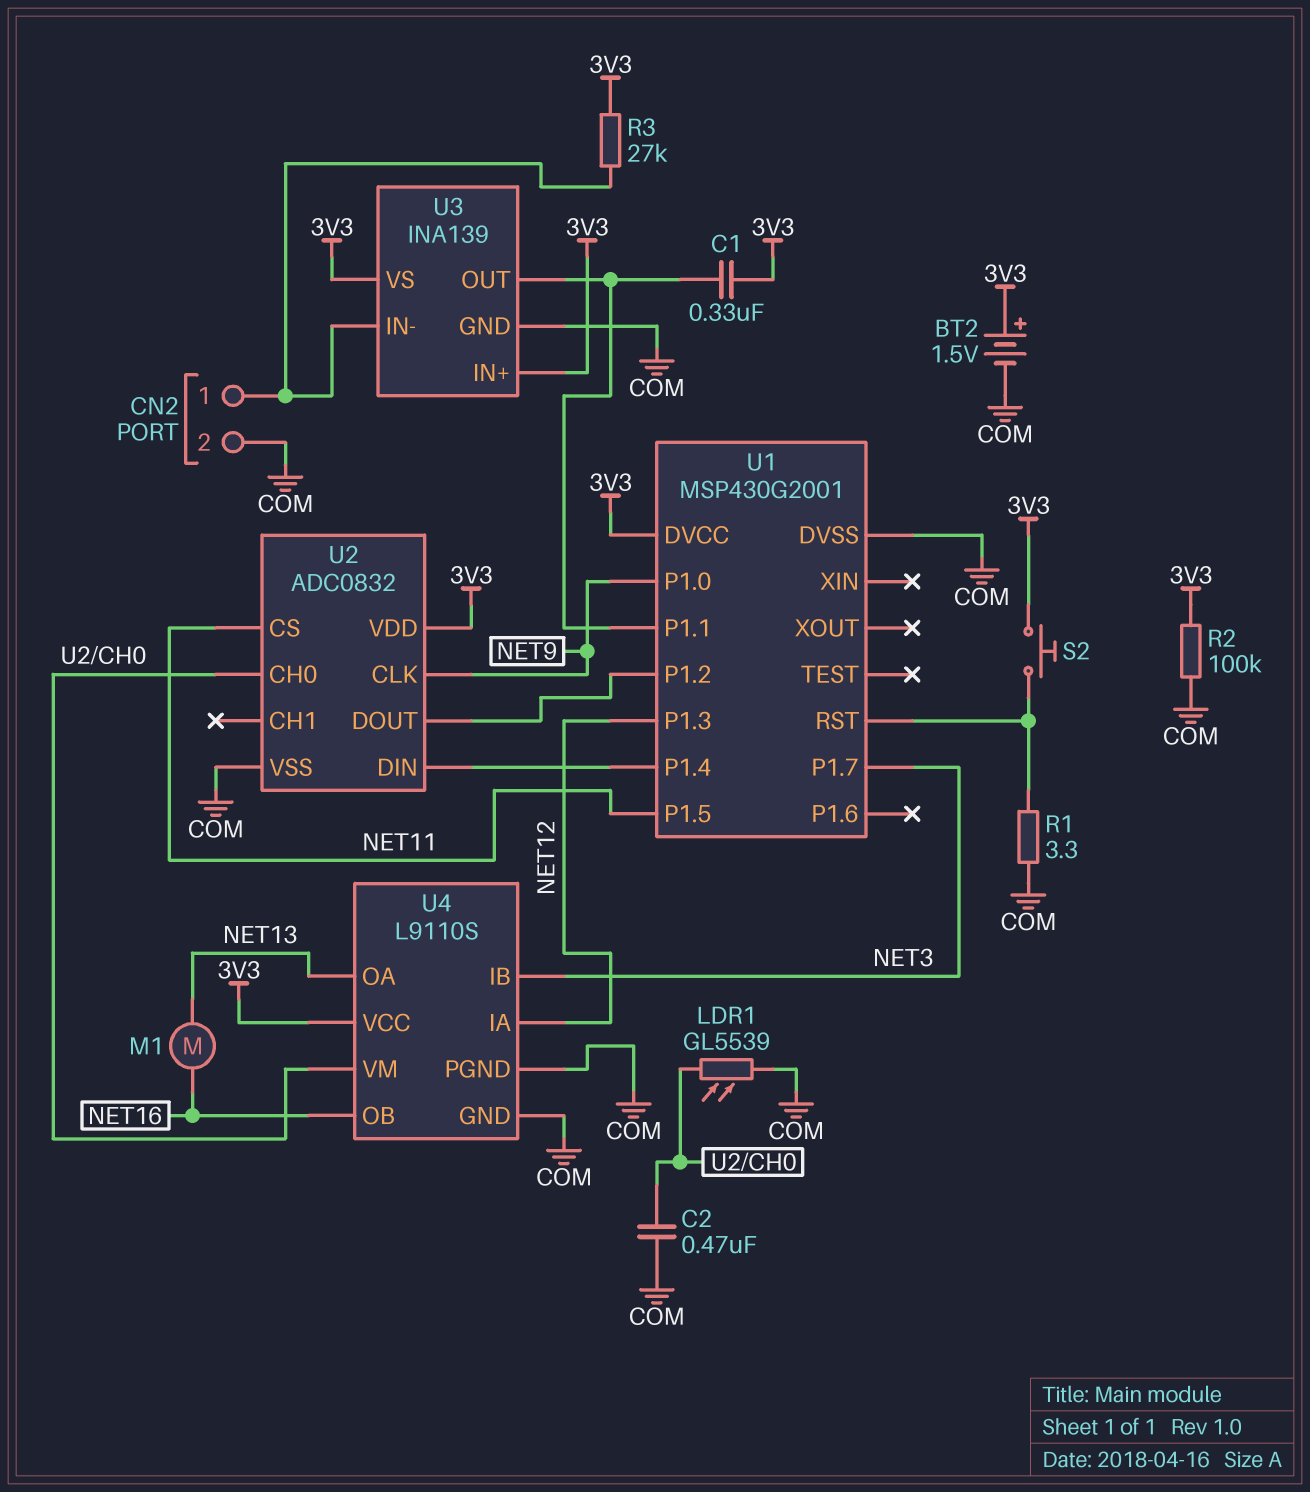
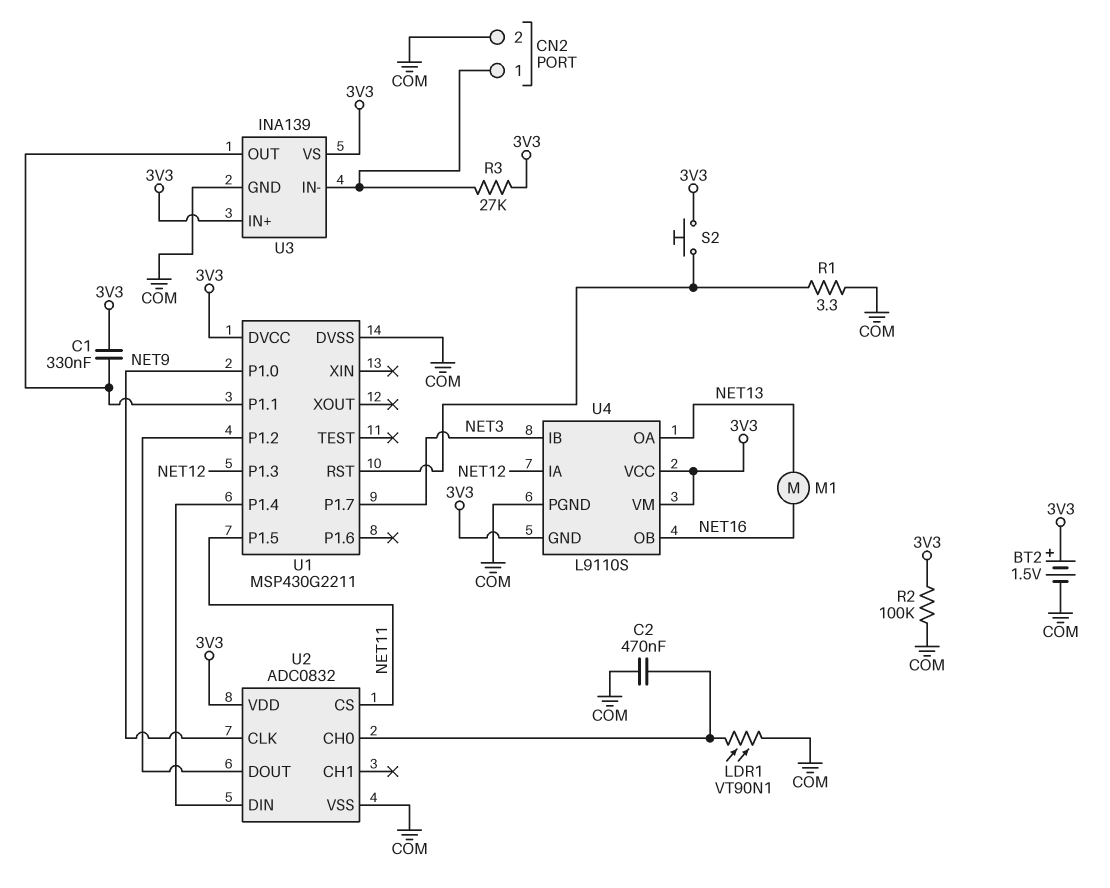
LDR1: GL5539 (COM, U2/CH0) -> VT90N1 (COM, U2/CH0)
U1: MSP430G2001 -> MSP430G2211
U4 pin GND: COM -> 3V3
U4 pin VM: U2/CH0 -> 3V3

